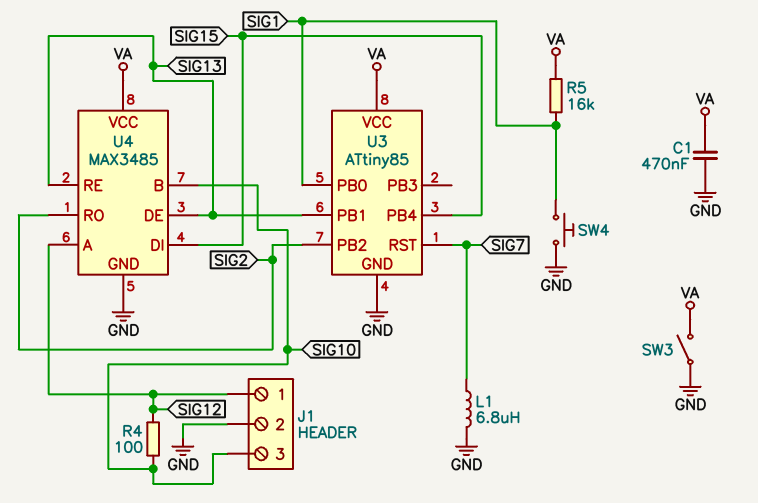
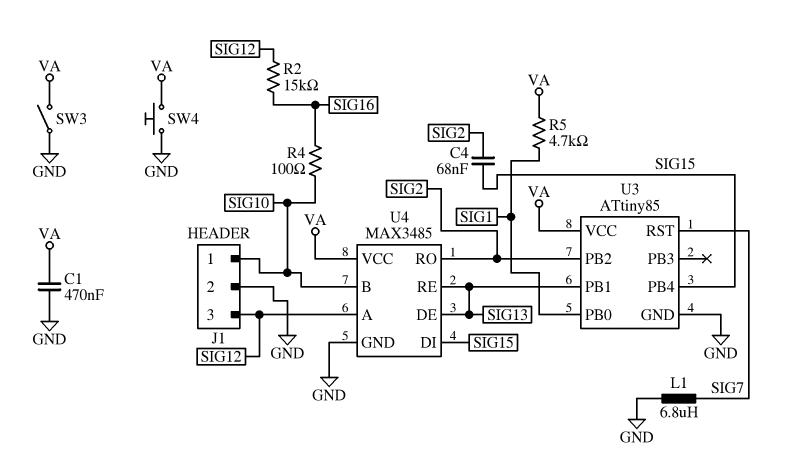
C4: none -> 68nF (SIG2, SIG15)
J1 pin 1: SIG12 -> SIG10
J1 pin 3: SIG10 -> SIG12
R2: none -> 15k (SIG12, SIG16)
R4: 100 (SIG10, SIG12) -> 100 (SIG10, SIG16)
R5: 16k (SIG1, VA) -> 4.7k (SIG1, VA)
SW4: button (GND, SIG1) -> button (GND, VA)

